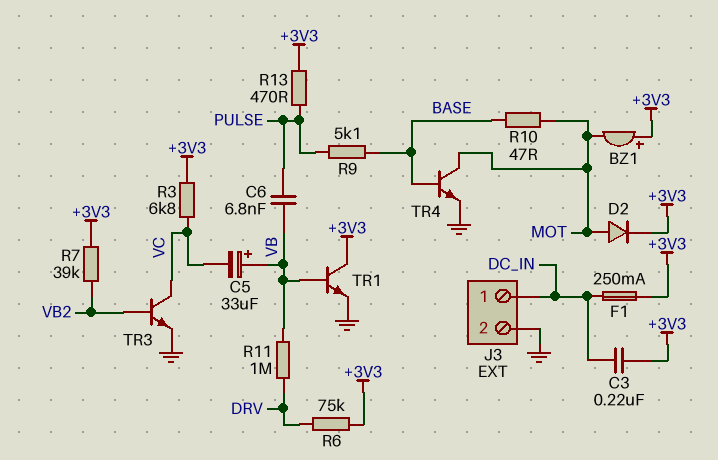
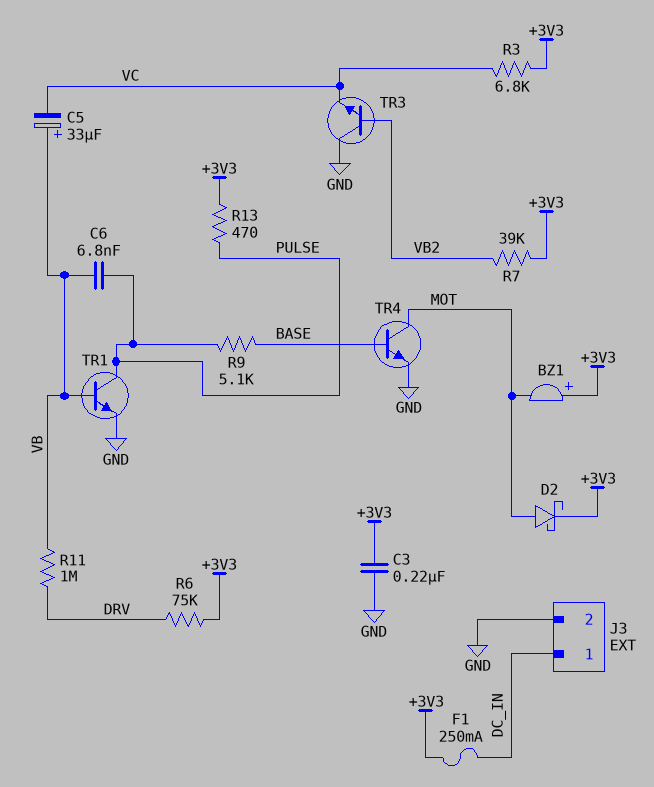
C3: 220nF (+3V3, DC_IN) -> 220nF (+3V3, GND)
D2: diode (A MOT, K +3V3) -> schottky (A MOT, K +3V3)
R10: 47 (BASE, MOT) -> none
TR1: NPN (B VB, C +3V3, E GND) -> NPN (B VB, C PULSE, E GND)
TR3: NPN (B VB2, C VC, E GND) -> NPN (B VB2, C GND, E VC)

